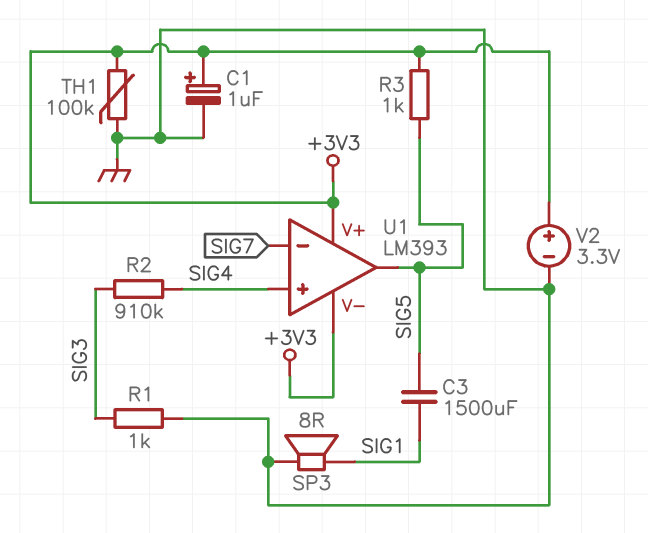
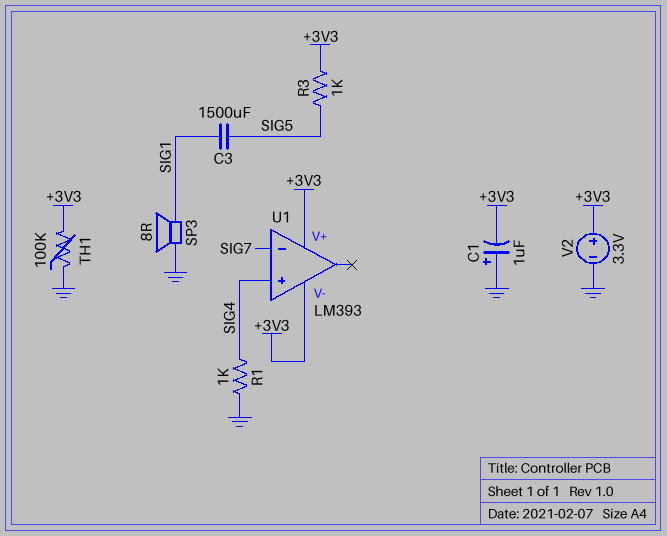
C1: 1uF (plus +3V3, minus GND) -> 1uF (plus GND, minus +3V3)
R1: 1k (GND, SIG3) -> 1k (GND, SIG4)
R2: 910k (SIG3, SIG4) -> none
U1 pin out: SIG5 -> none

